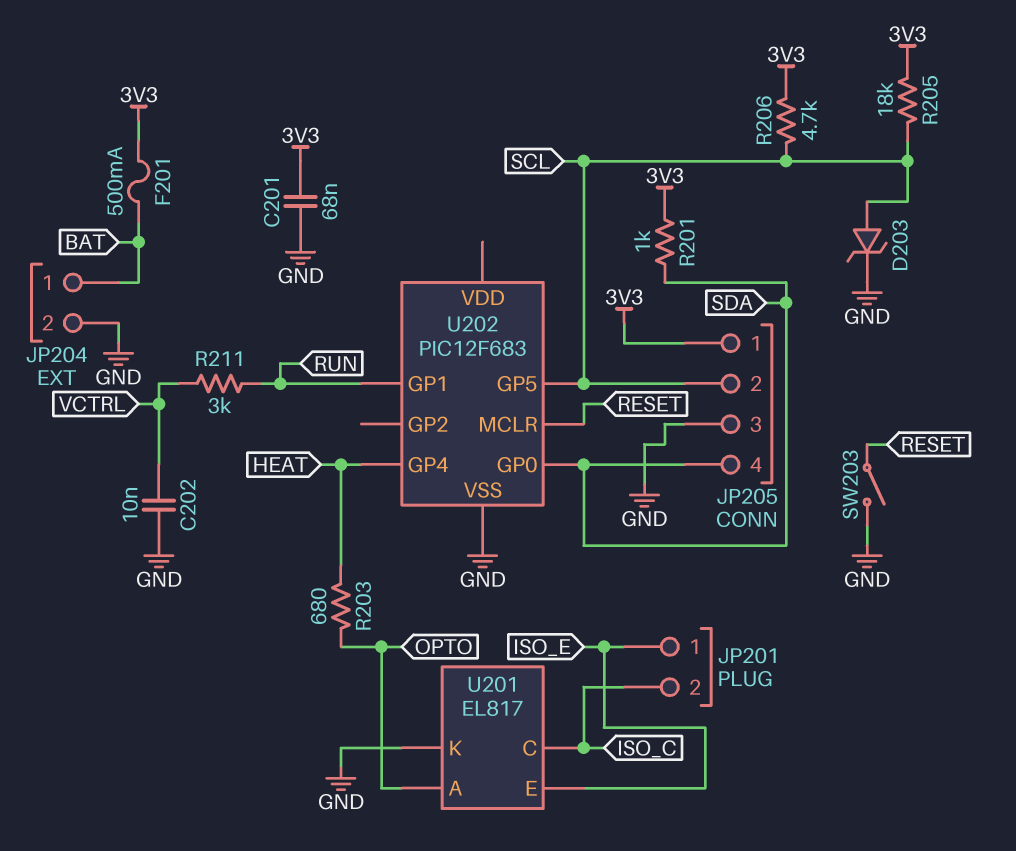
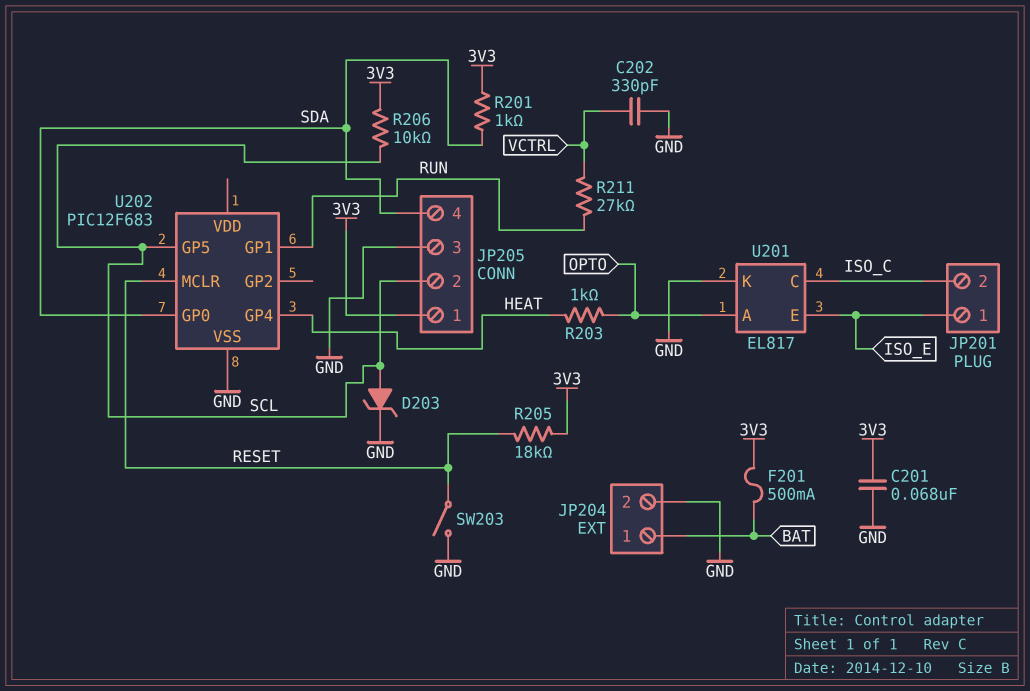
C202: 10nF (GND, VCTRL) -> 330pF (GND, VCTRL)
R203: 680 (HEAT, OPTO) -> 1k (HEAT, OPTO)
R205: 18k (3V3, SCL) -> 18k (3V3, RESET)
R206: 4.7k (3V3, SCL) -> 10k (3V3, SCL)
R211: 3k (RUN, VCTRL) -> 27k (RUN, VCTRL)

